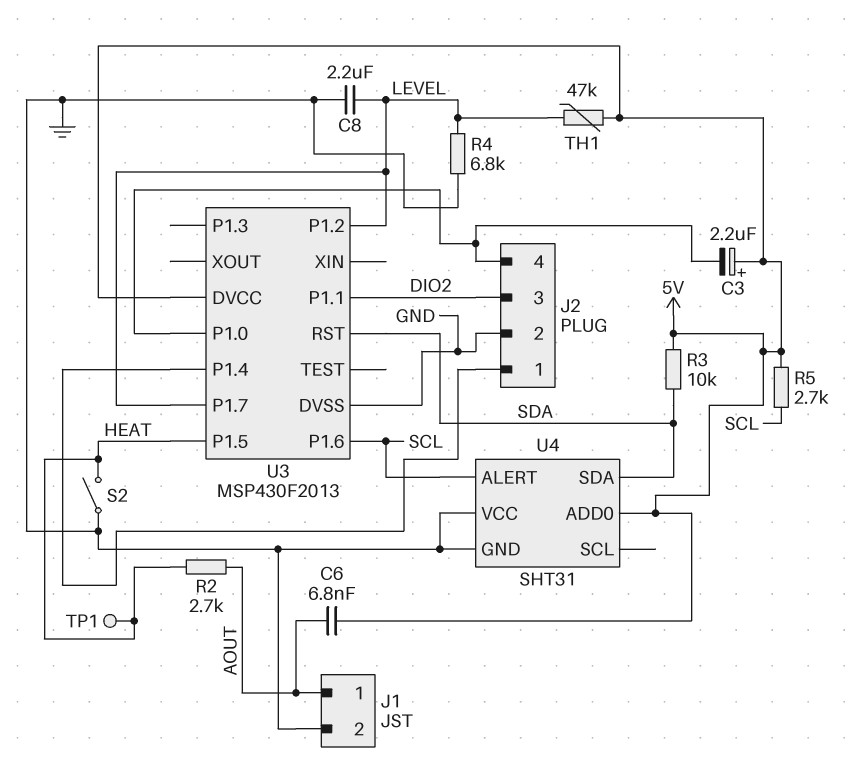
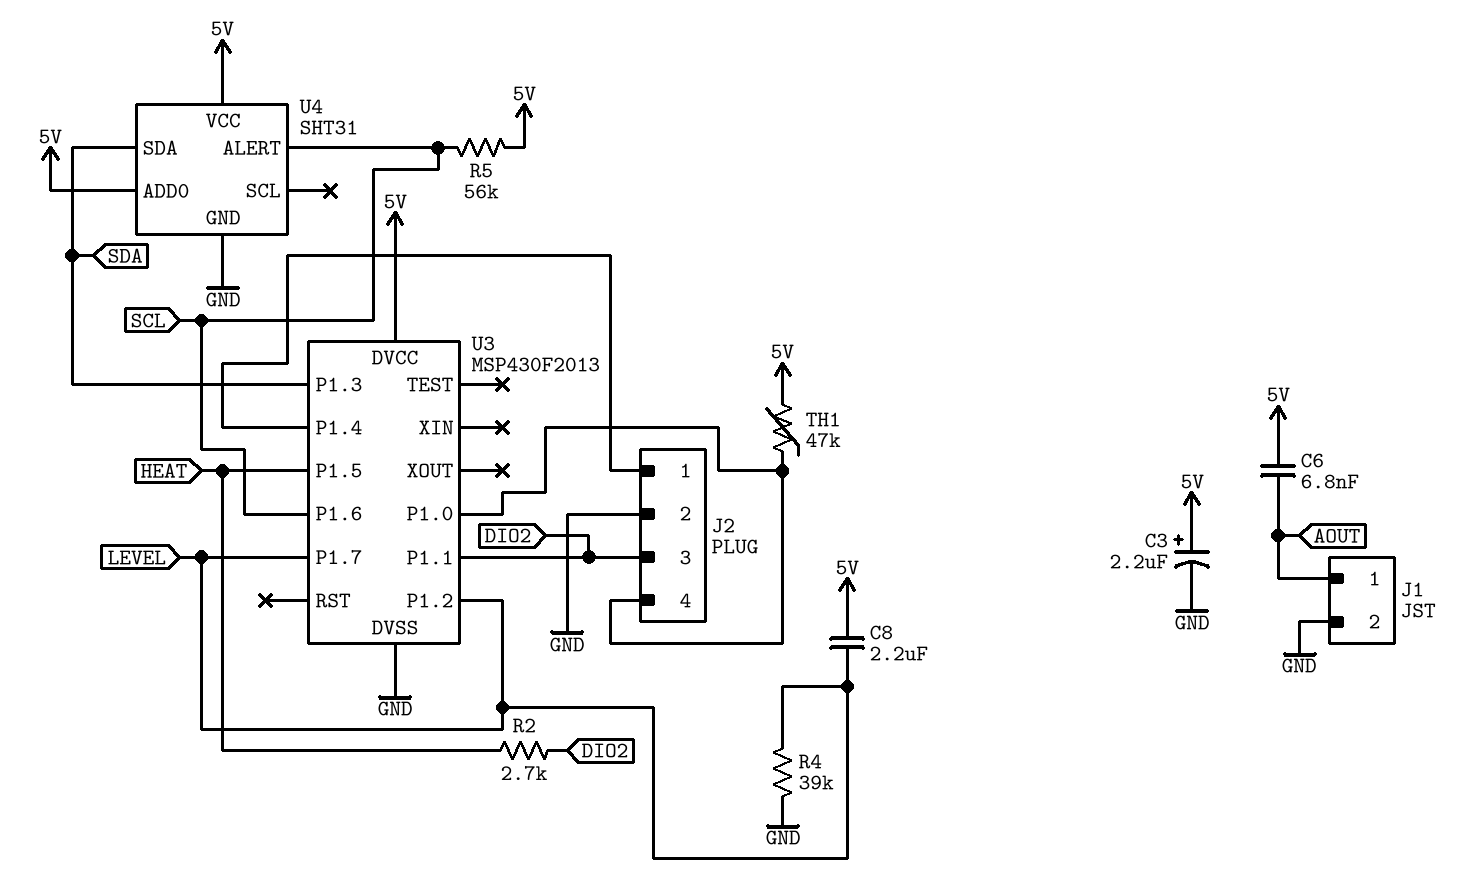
C3: 2.2uF (plus 5V, minus J2/4) -> 2.2uF (plus 5V, minus GND)
C8: 2.2uF (GND, LEVEL) -> 2.2uF (5V, LEVEL)
R2: 2.7k (AOUT, HEAT) -> 2.7k (DIO2, HEAT)
R3: 10k (5V, SDA) -> none
R4: 6.8k (GND, LEVEL) -> 39k (GND, LEVEL)
R5: 2.7k (5V, SCL) -> 56k (5V, SCL)
S2: switch (GND, HEAT) -> none
TH1: 47k (5V, LEVEL) -> 47k (5V, J2/4)
TP1: test point (HEAT) -> none
U3 pin P1.3: none -> SDA
U3 pin RST: SDA -> none
U4 pin VCC: GND -> 5V

